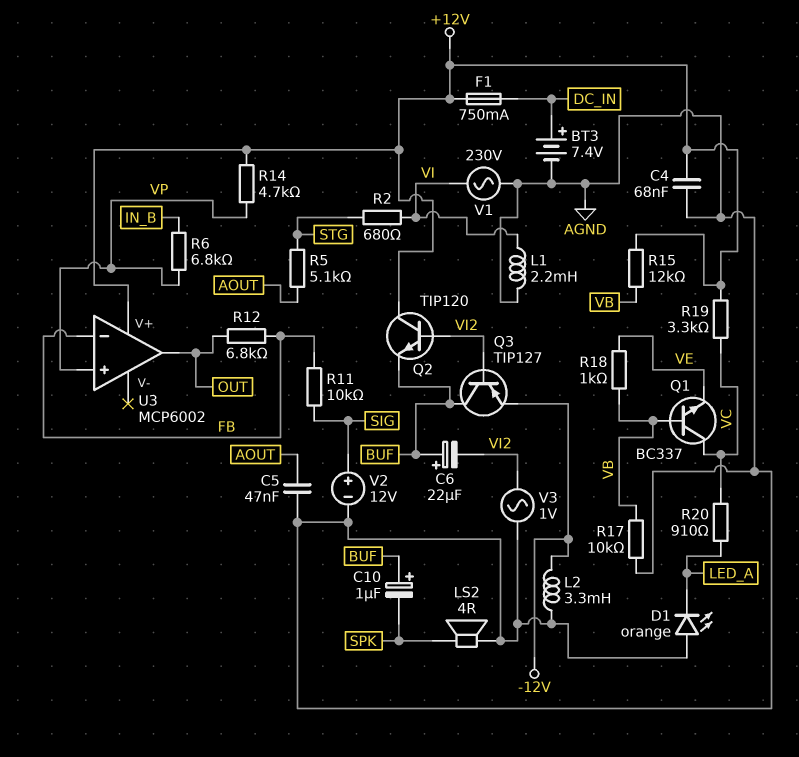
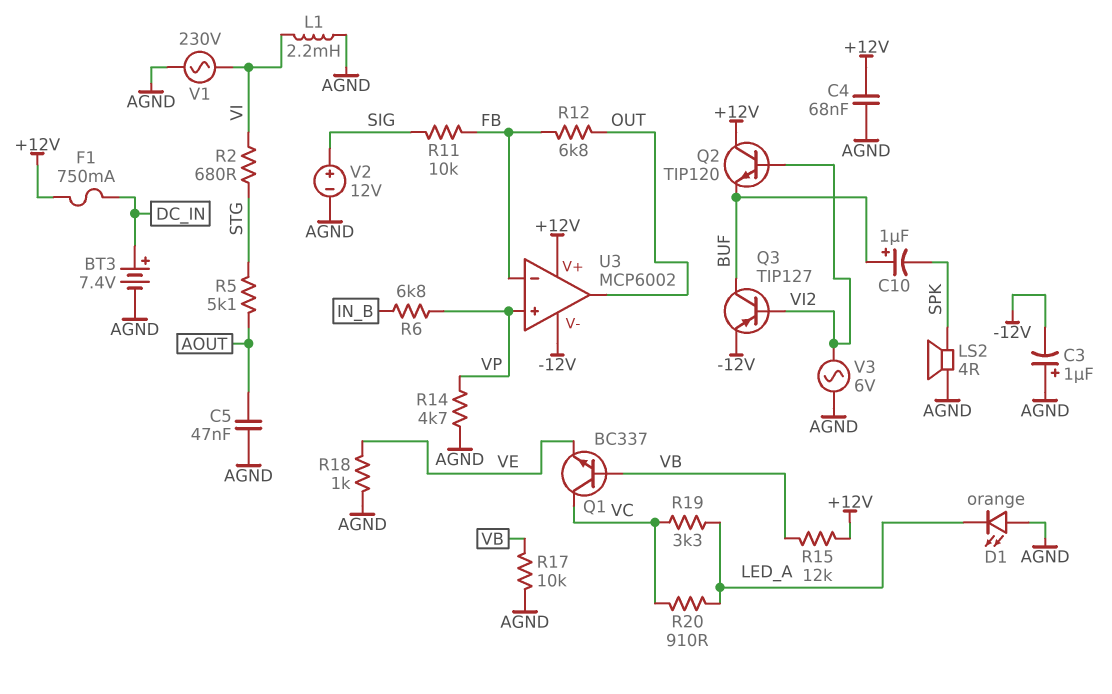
C3: none -> 1uF (plus AGND, minus -12V)
C6: 22uF (plus BUF, minus VI2) -> none
L2: 3.3mH (-12V, AGND) -> none
R14: 4.7k (+12V, VP) -> 4.7k (AGND, VP)
R18: 1k (VB, VE) -> 1k (AGND, VE)
R19: 3.3k (+12V, VC) -> 3.3k (LED_A, VC)
U3 pin V-: none -> -12V
V3: AC 1V (AGND, VI2) -> AC 6V (AGND, VI2)

